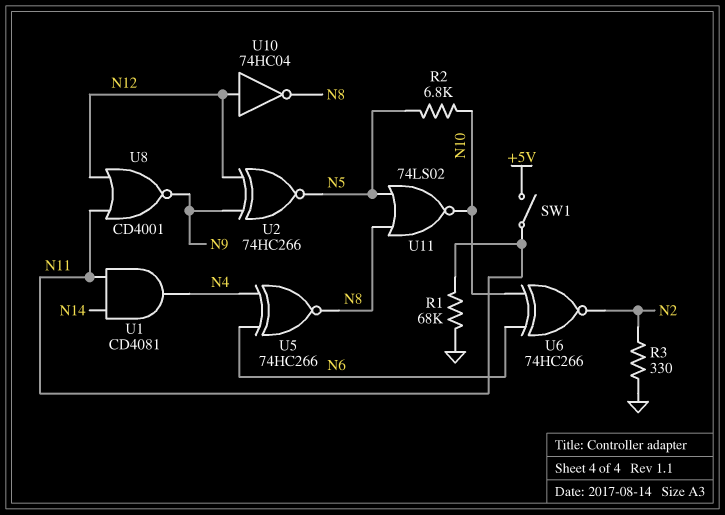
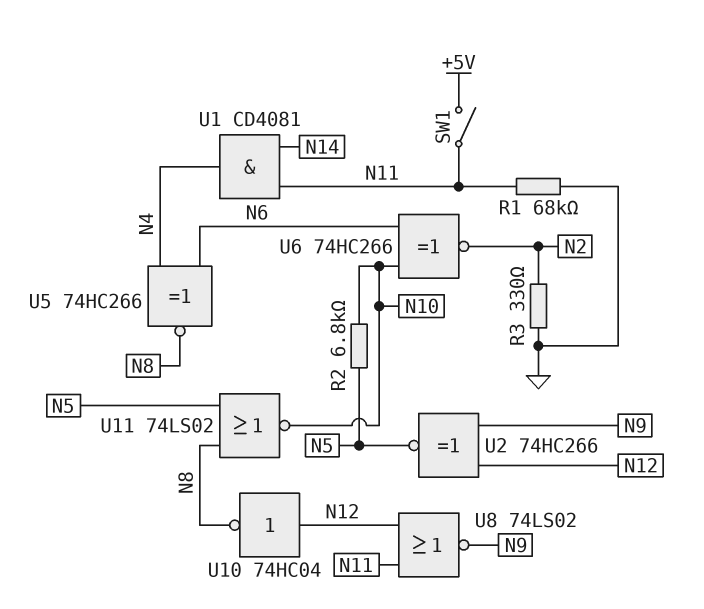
U8: NOR CD4001 (in N11, in N12, out N9) -> NOR 74LS02 (in N11, in N12, out N9)

